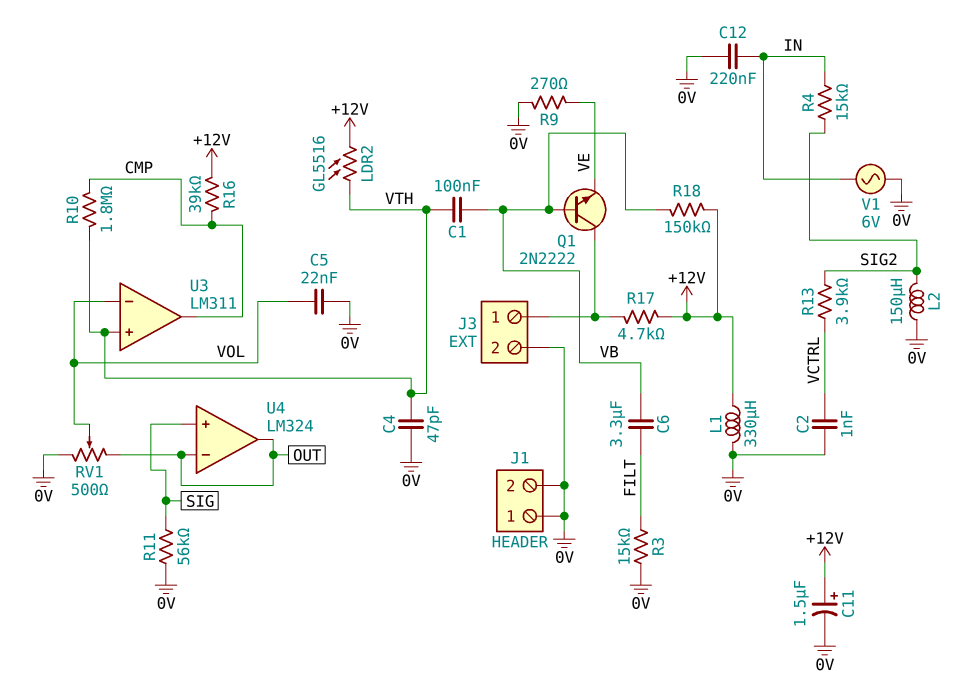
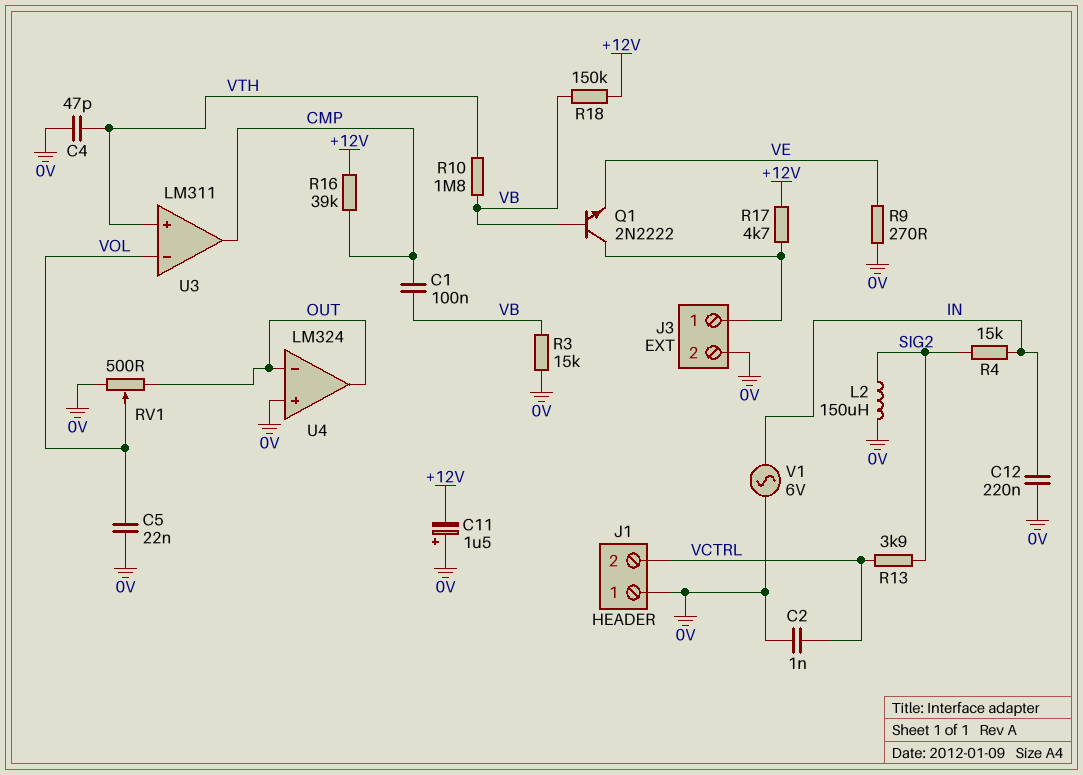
C1: 100nF (VB, VTH) -> 100nF (CMP, VB)
C6: 3.3uF (FILT, VB) -> none
C11: 1.5uF (plus +12V, minus 0V) -> 1.5uF (plus 0V, minus +12V)
J1 pin 2: 0V -> VCTRL
L1: 330uH (+12V, 0V) -> none
LDR2: GL5516 (+12V, VTH) -> none
R3: 15k (0V, FILT) -> 15k (0V, VB)
R10: 1.8M (CMP, VTH) -> 1.8M (VB, VTH)
R11: 56k (0V, SIG) -> none
U4 pin in+: SIG -> 0V

